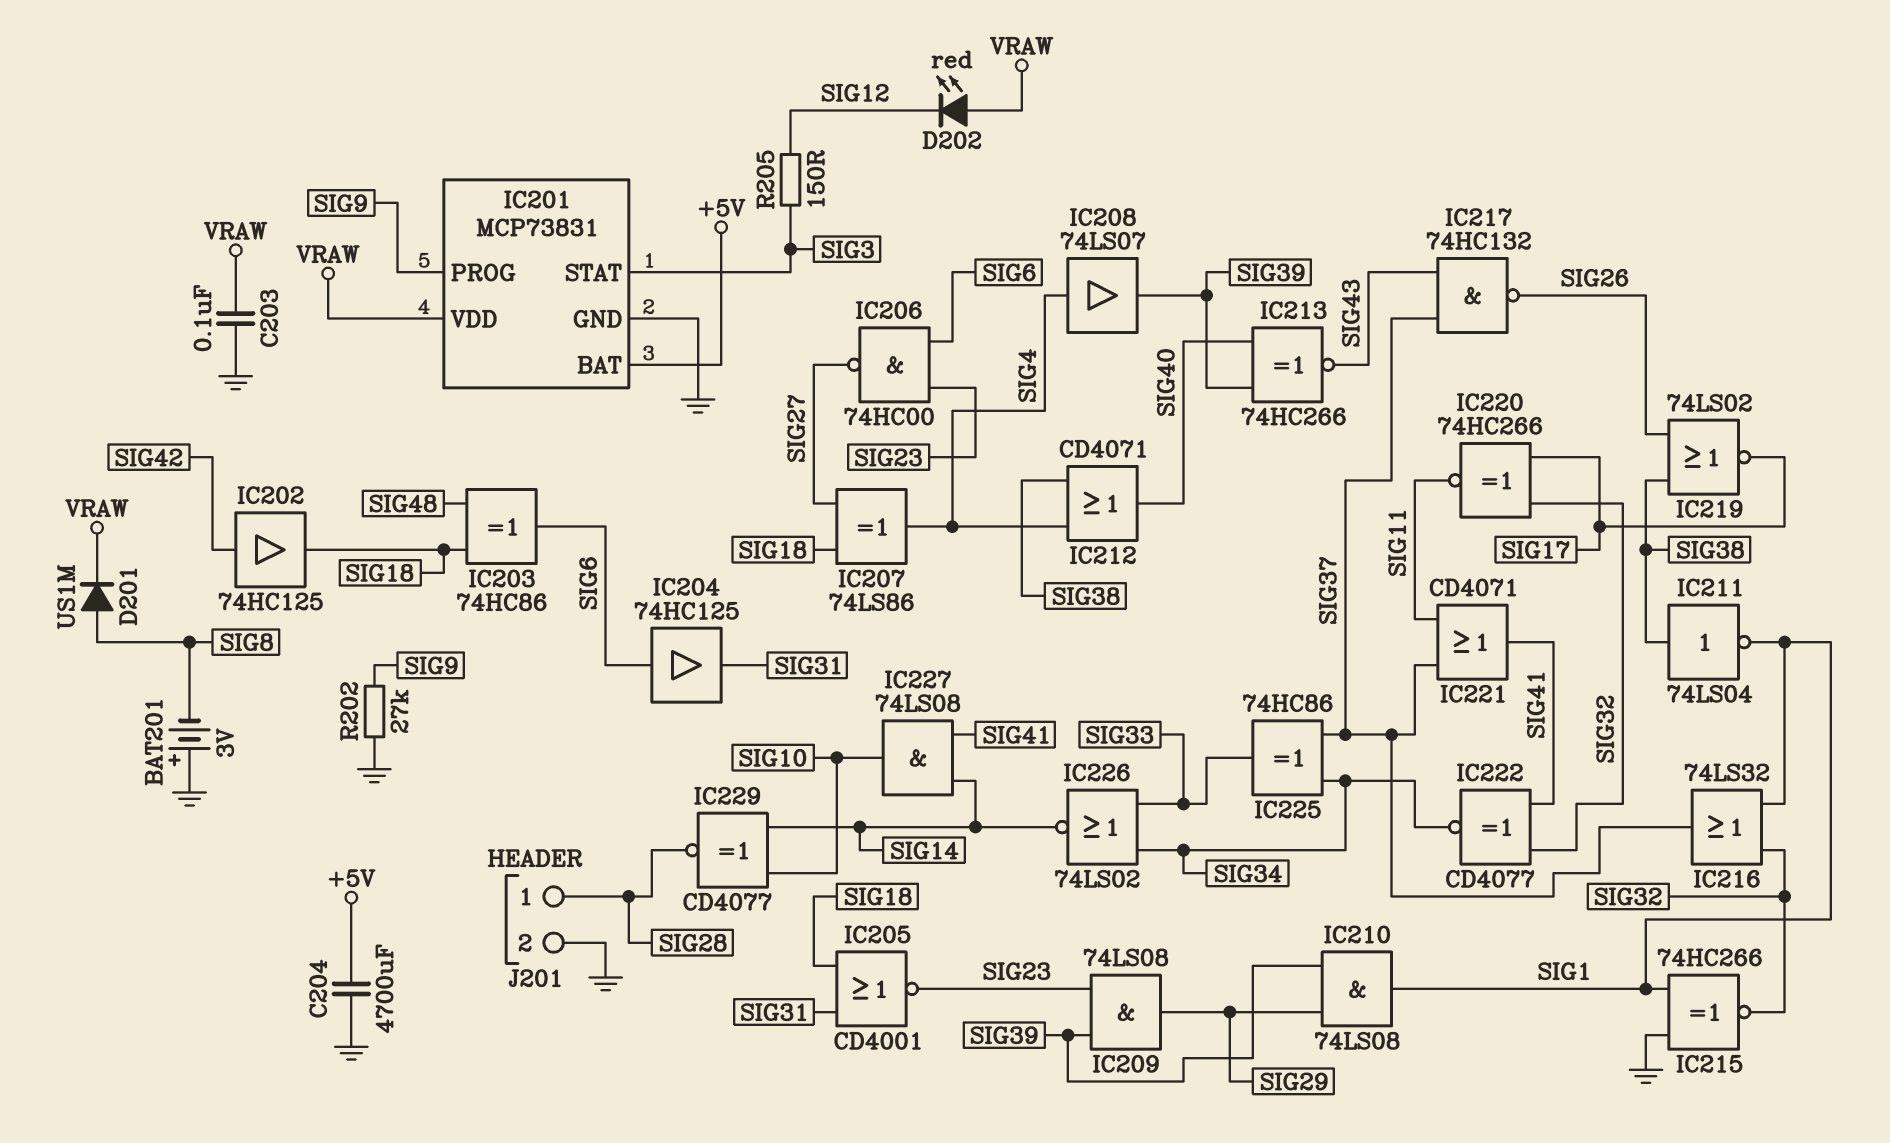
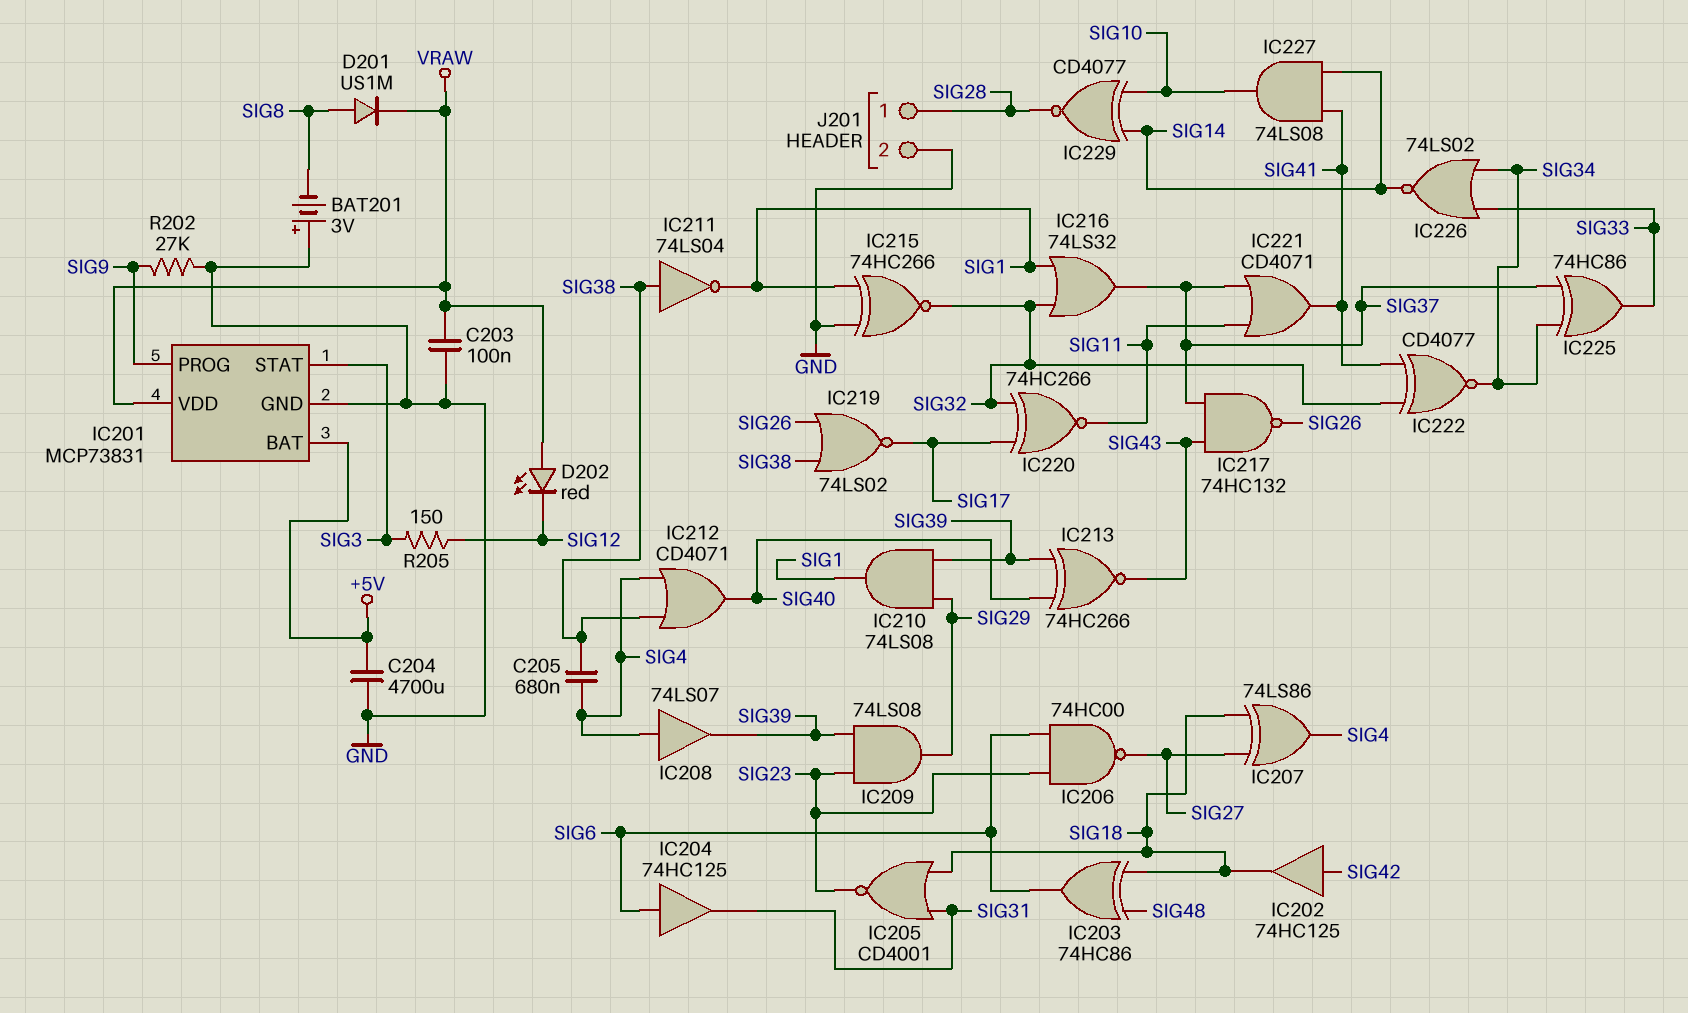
C205: none -> 680nF (SIG4, SIG38)

